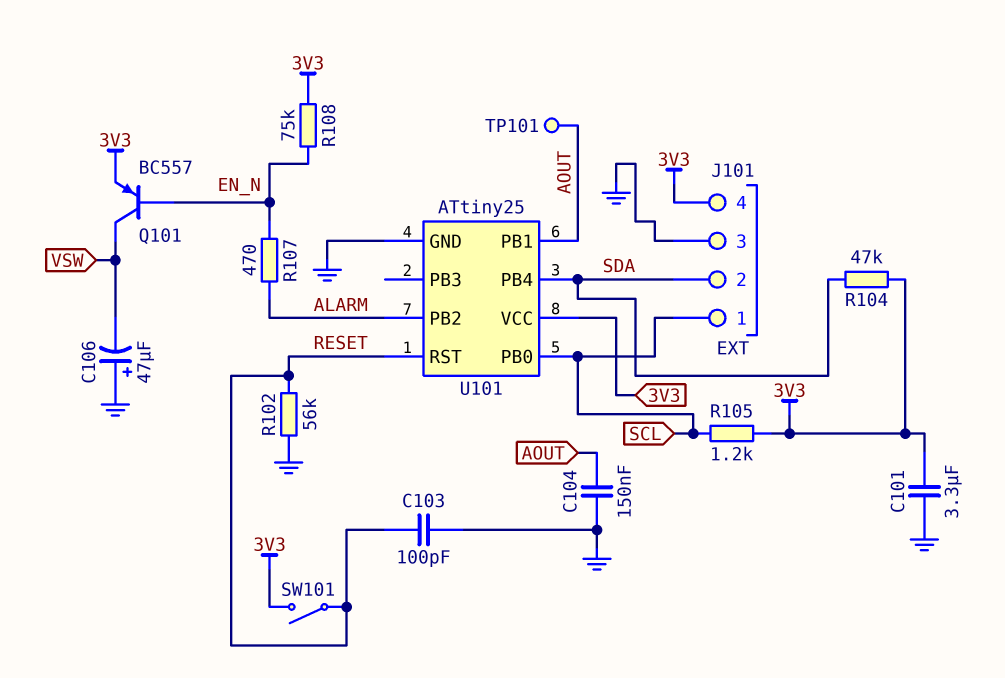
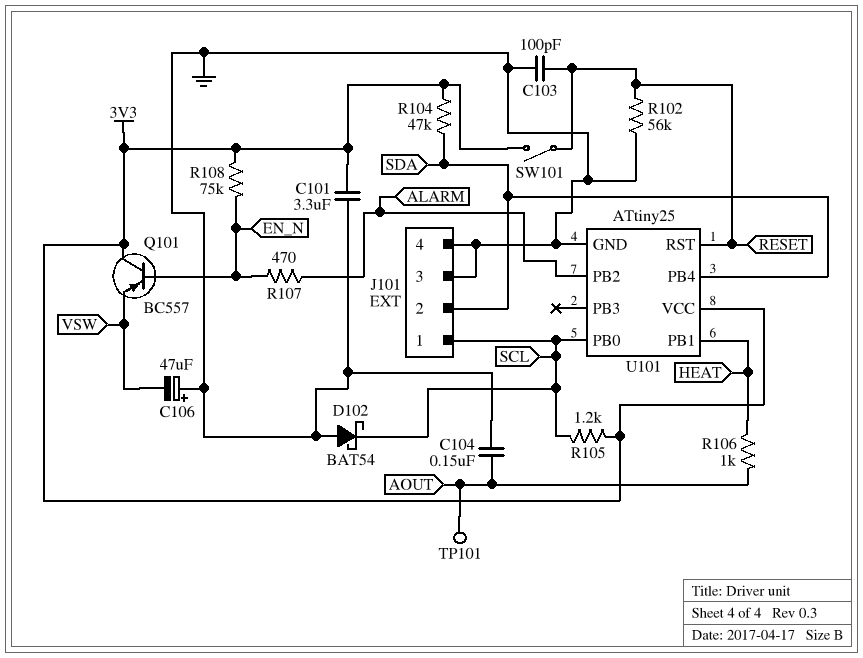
D102: none -> schottky BAT54 (A GND, K SCL)
J101 pin 4: 3V3 -> GND
Q101: PNP BC557 (B EN_N, C VSW, E 3V3) -> PNP BC557 (B EN_N, C 3V3, E VSW)
R106: none -> 1k (AOUT, HEAT)
U101 pin PB1: AOUT -> HEAT

